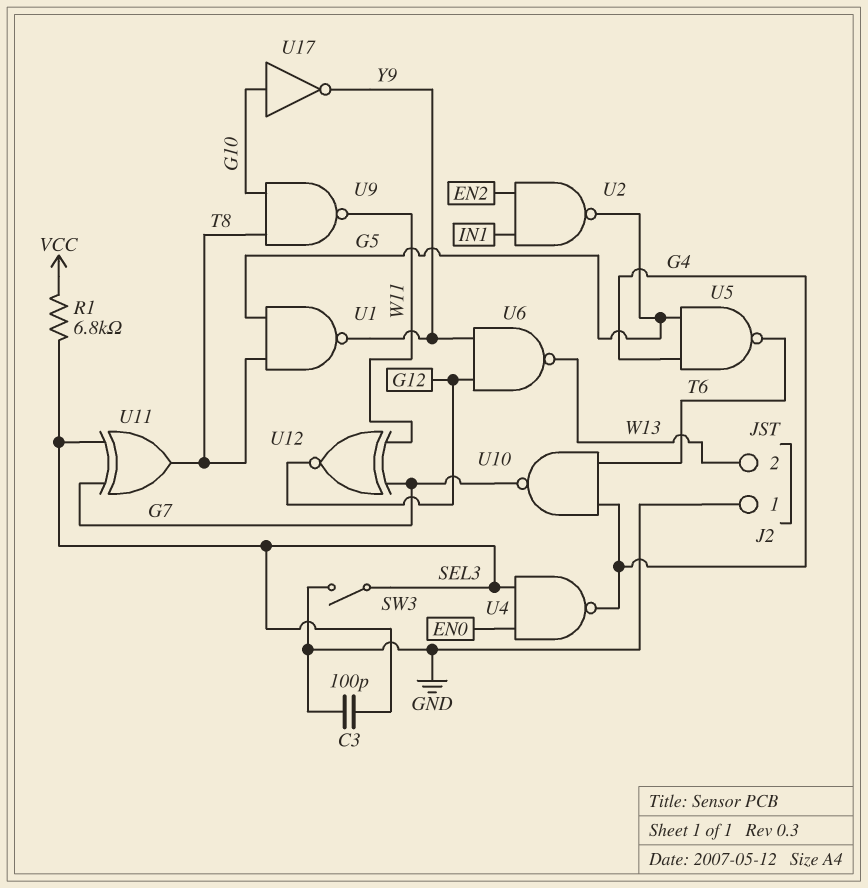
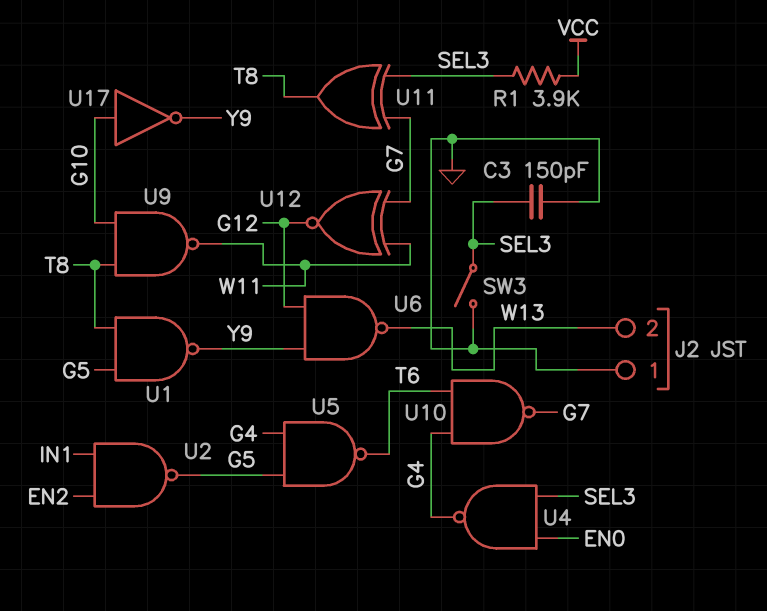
C3: 100pF (GND, SEL3) -> 150pF (GND, SEL3)
R1: 6.8k (SEL3, VCC) -> 3.9k (SEL3, VCC)

